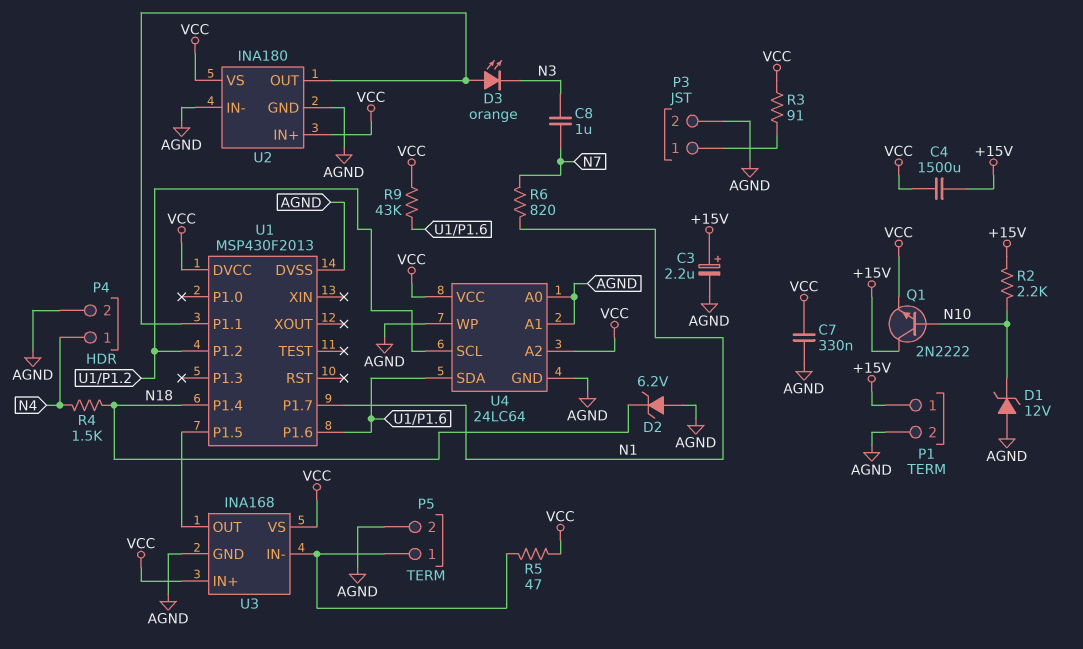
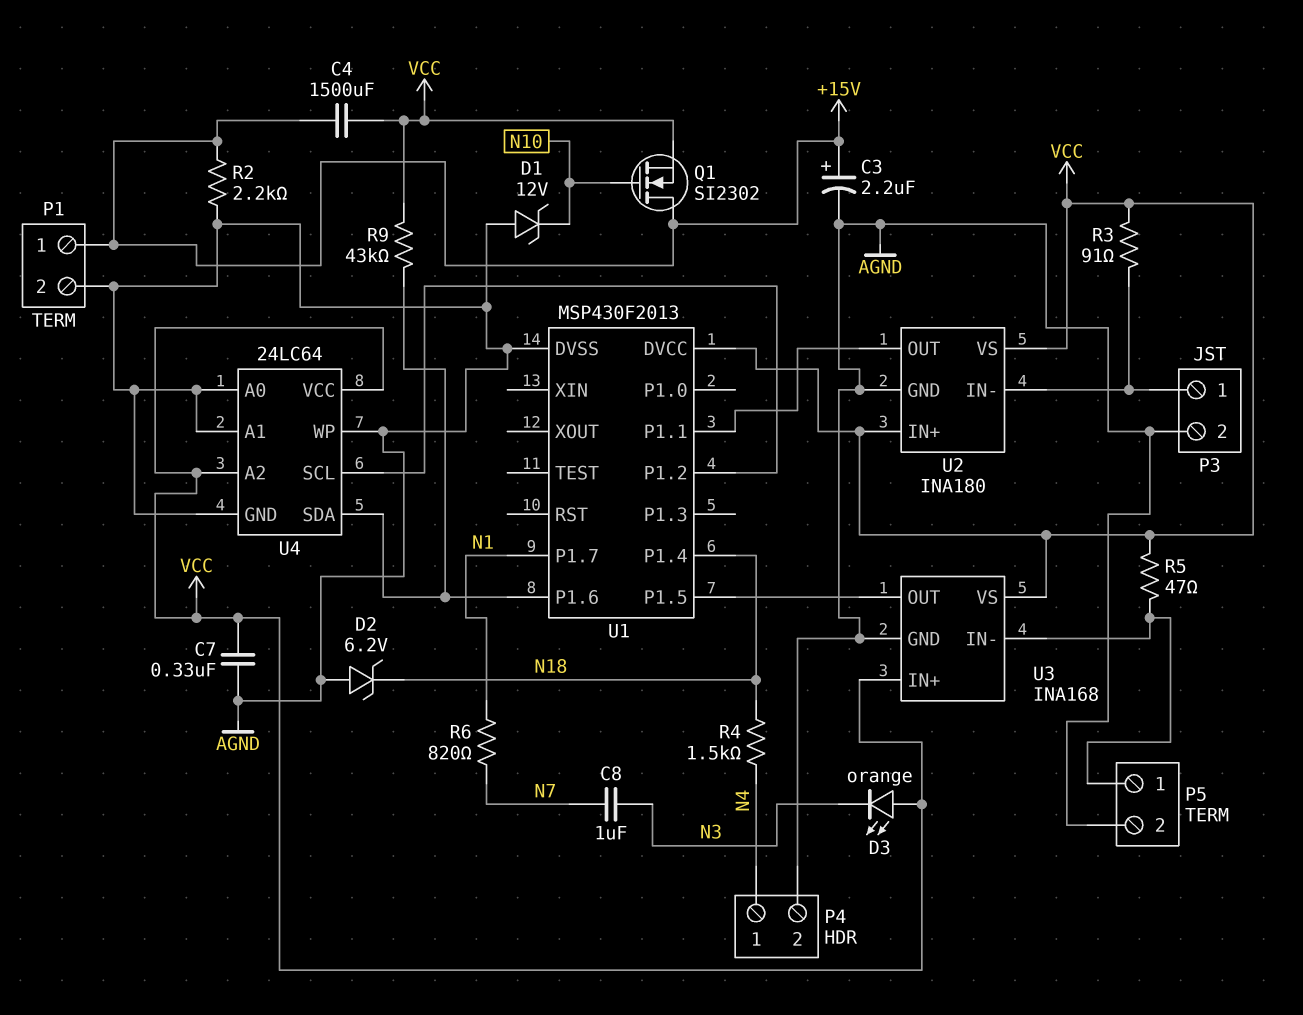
D3: LED orange (A U1/P1.1, K N3) -> LED orange (A VCC, K N3)
Q1: NPN 2N2222 (B N10, C +15V, E VCC) -> NMOS SI2302 (G N10, D +15V, S VCC)
R2: 2.2k (+15V, N10) -> 2.2k (+15V, AGND)
U2 pin IN-: AGND -> P3/1

